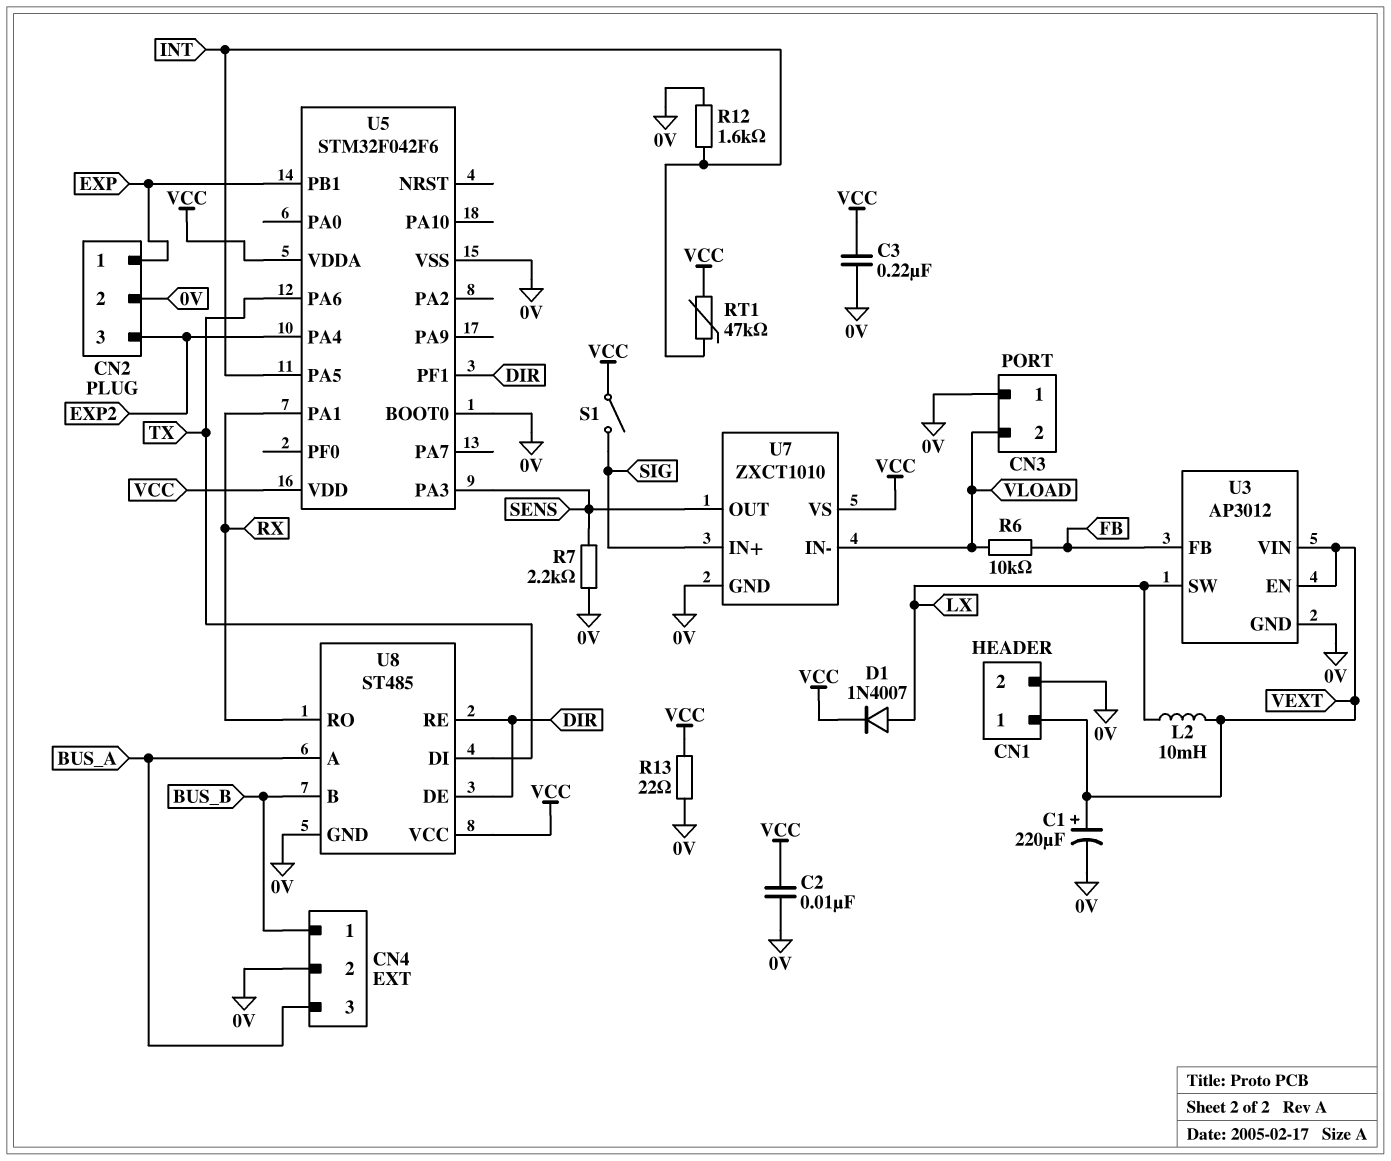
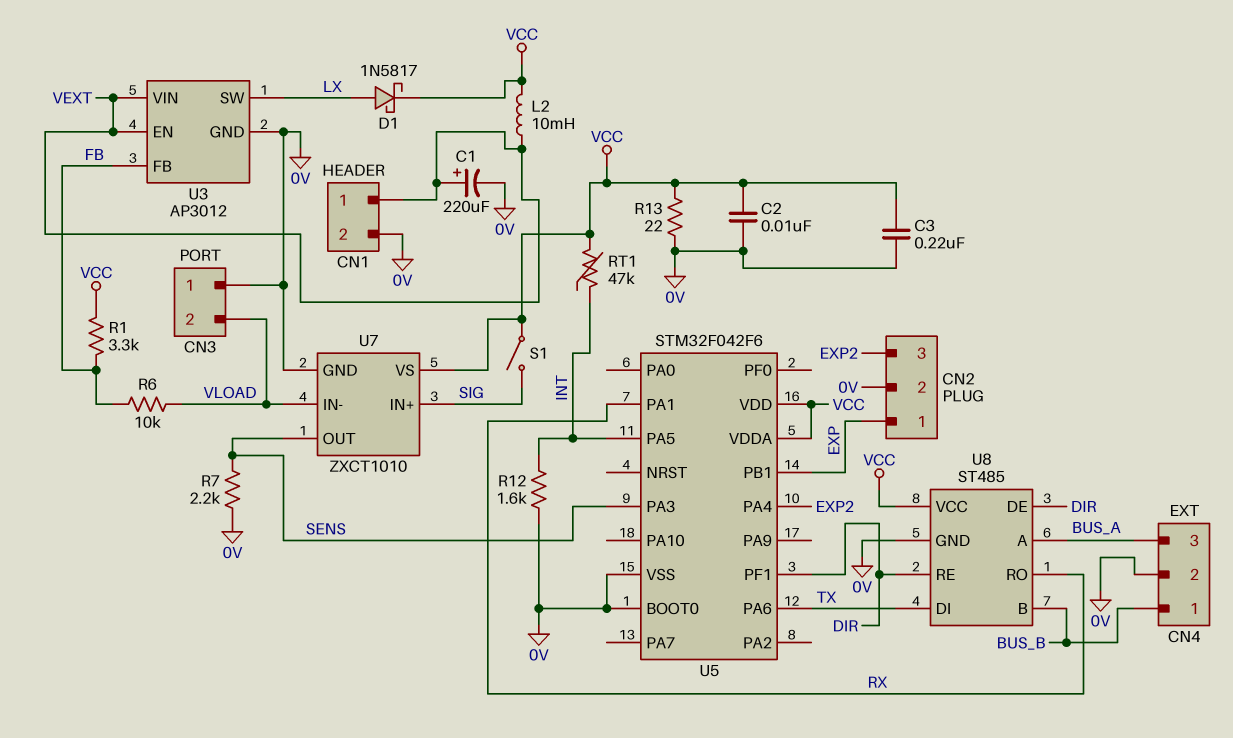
D1: diode 1N4007 (A LX, K VCC) -> schottky 1N5817 (A LX, K VCC)
L2: 10mH (LX, VEXT) -> 10mH (VCC, VEXT)
R1: none -> 3.3k (FB, VCC)

